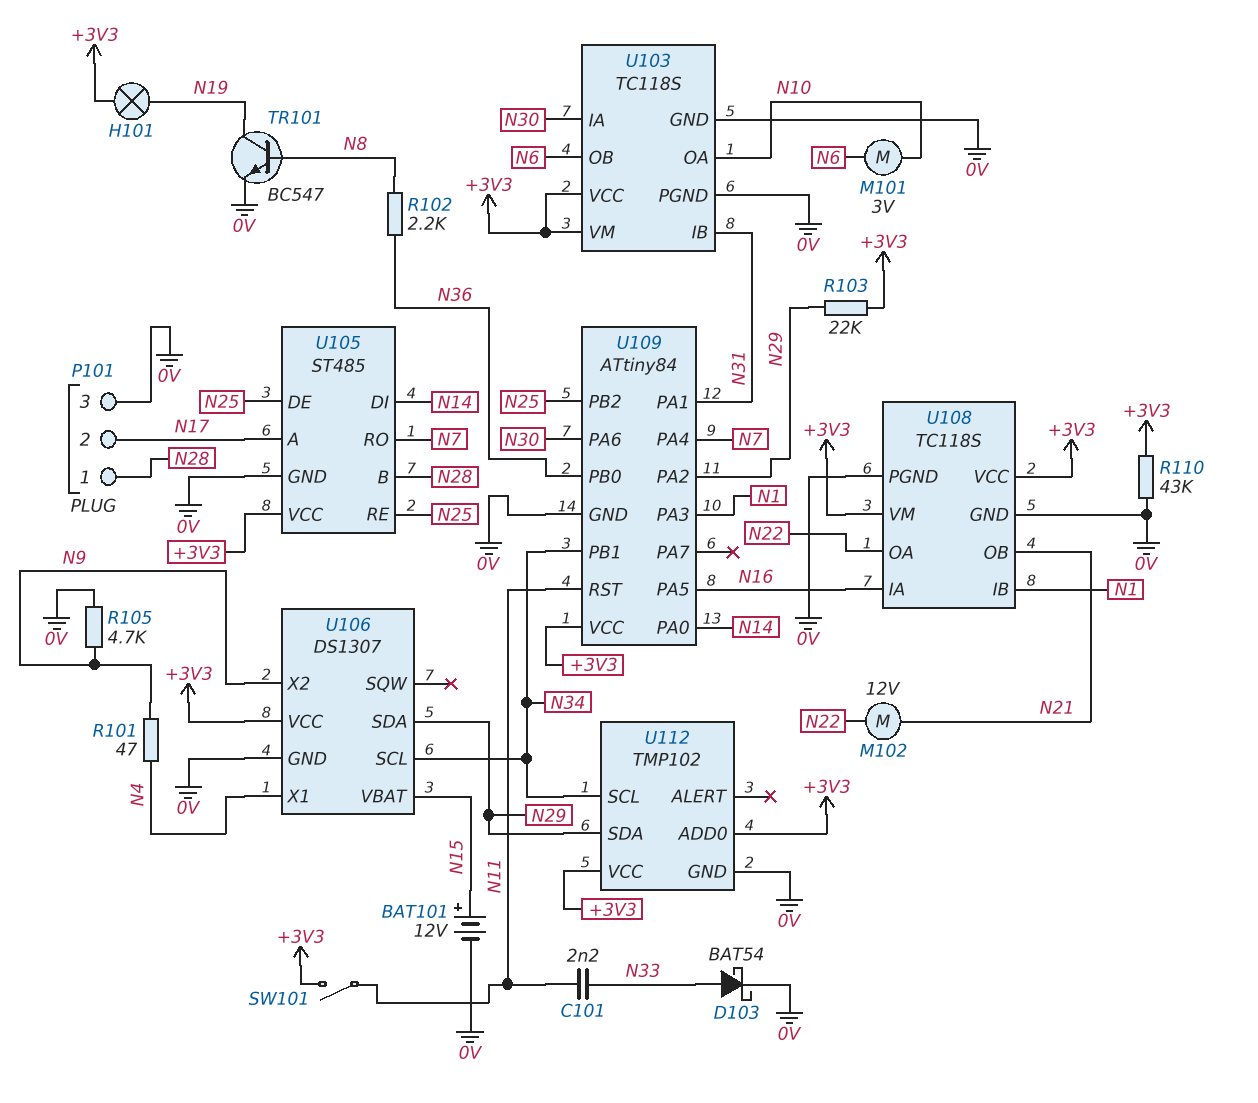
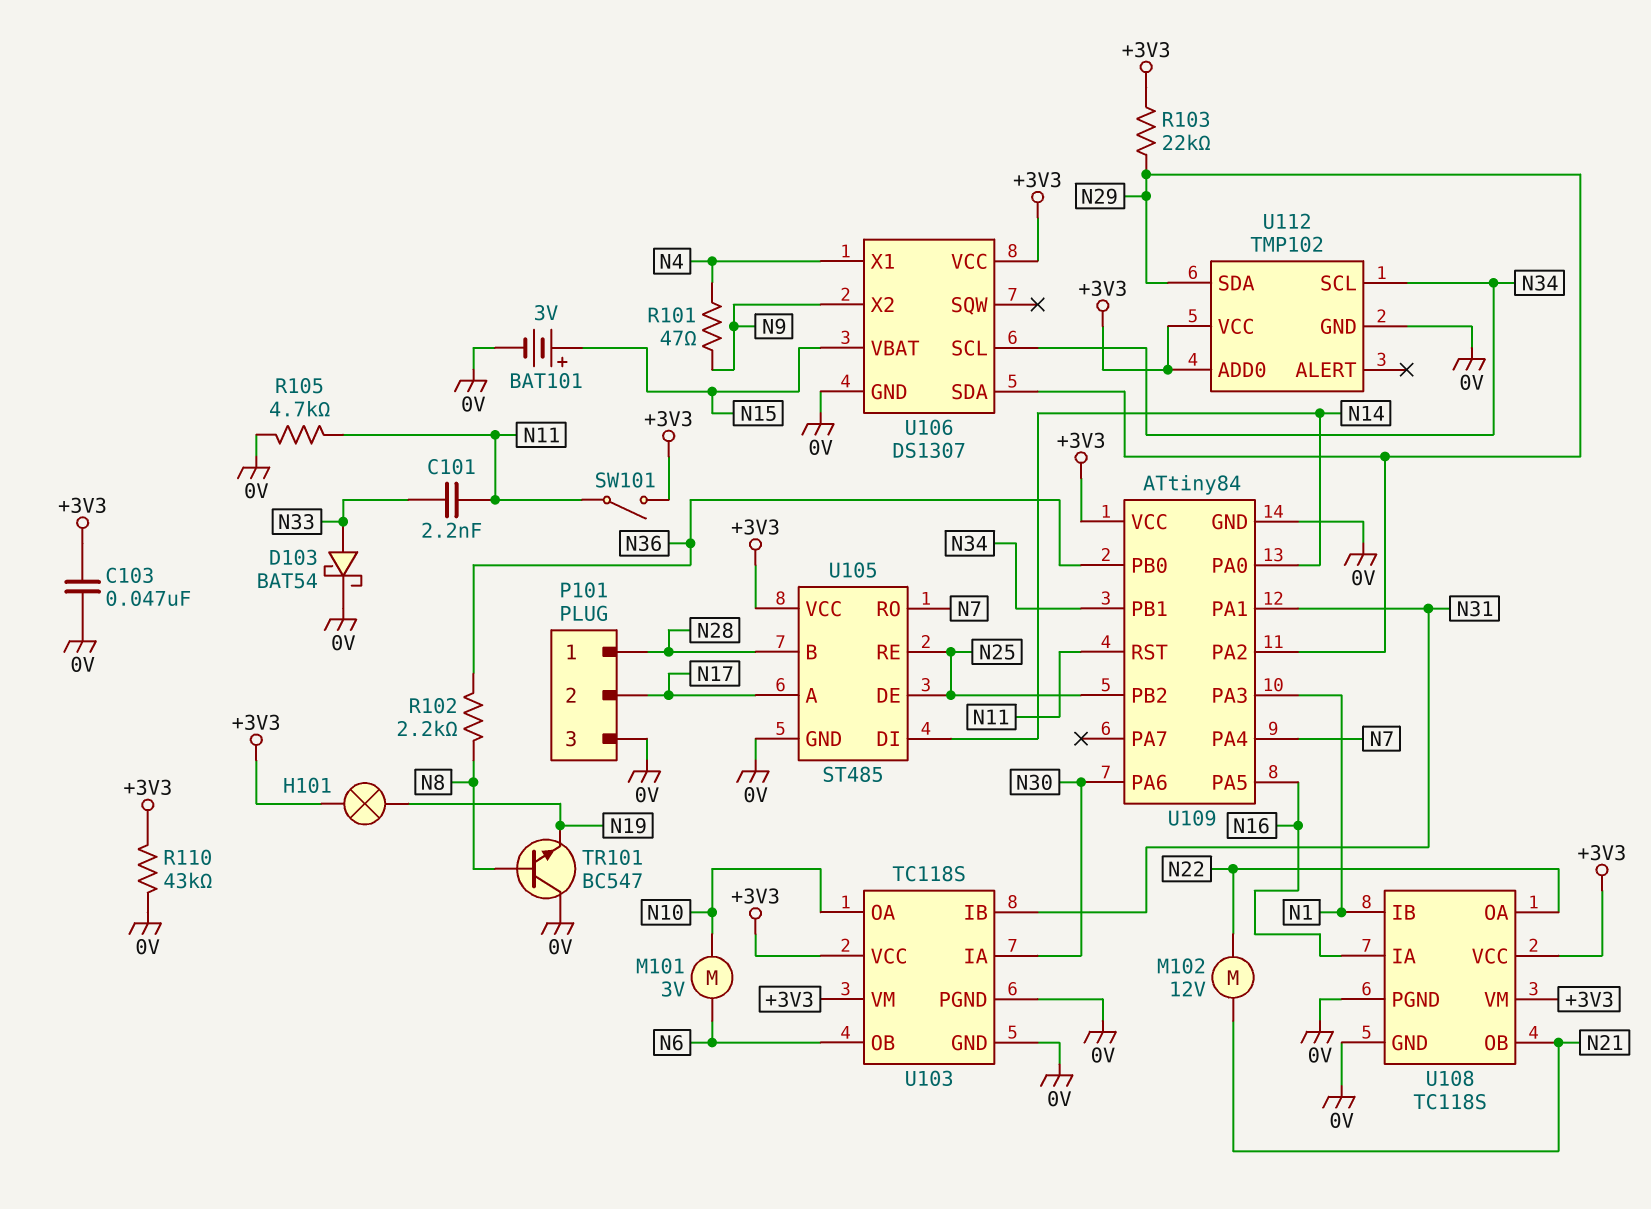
BAT101: 12V (plus N15, minus 0V) -> 3V (plus N15, minus 0V)
C103: none -> 47nF (+3V3, 0V)
R105: 4.7k (0V, N9) -> 4.7k (0V, N11)
TR101: NPN BC547 (B N8, C N19, E 0V) -> NPN BC547 (B N8, C 0V, E N19)

